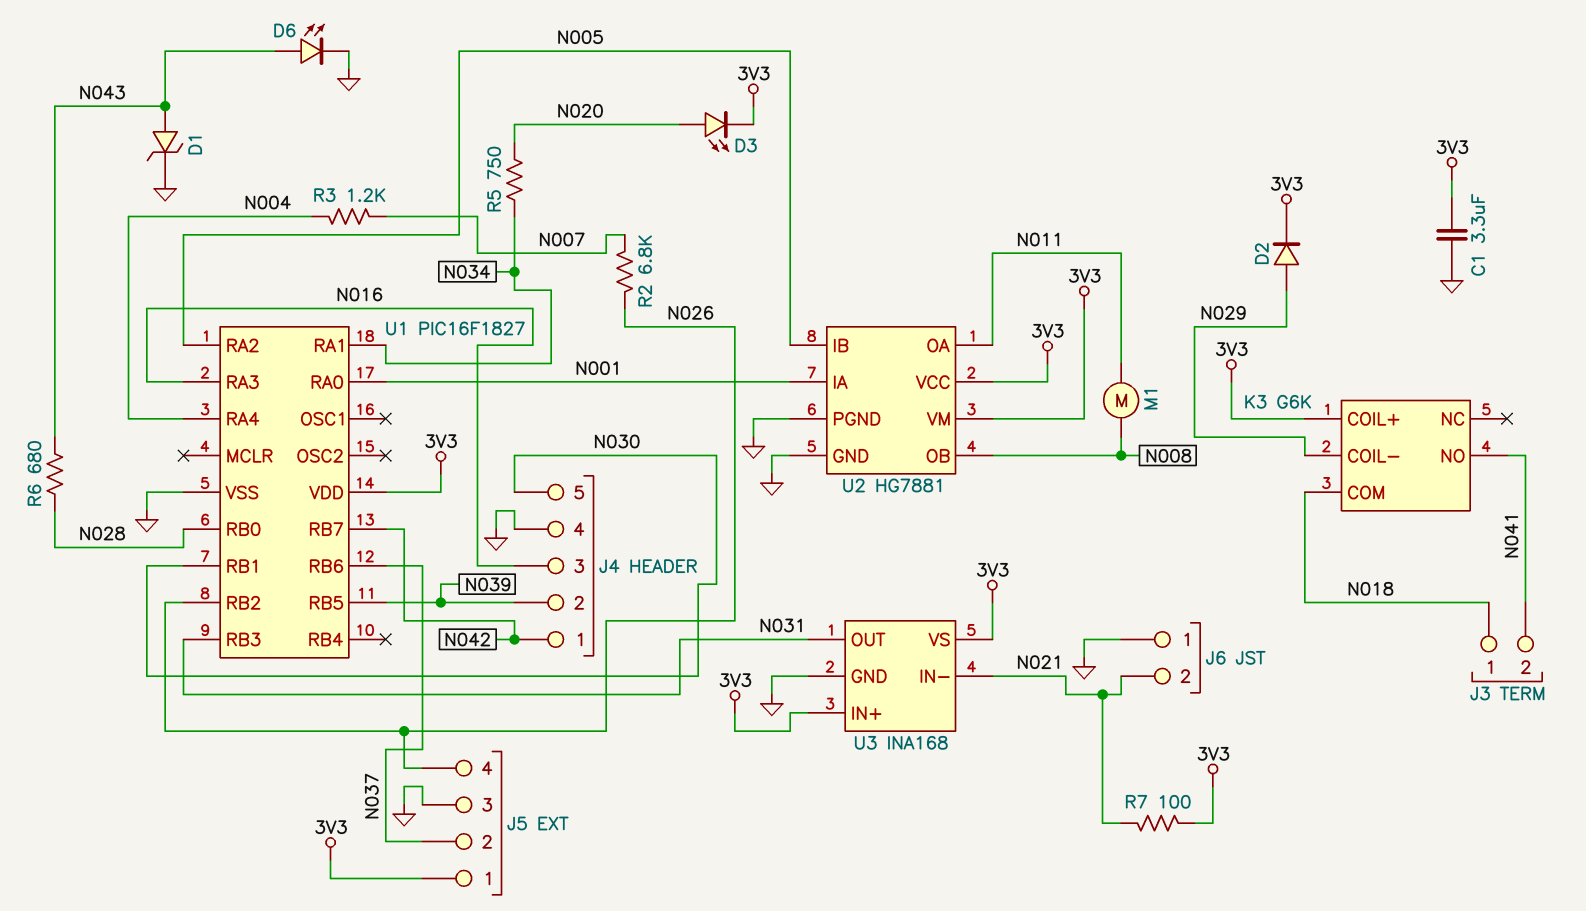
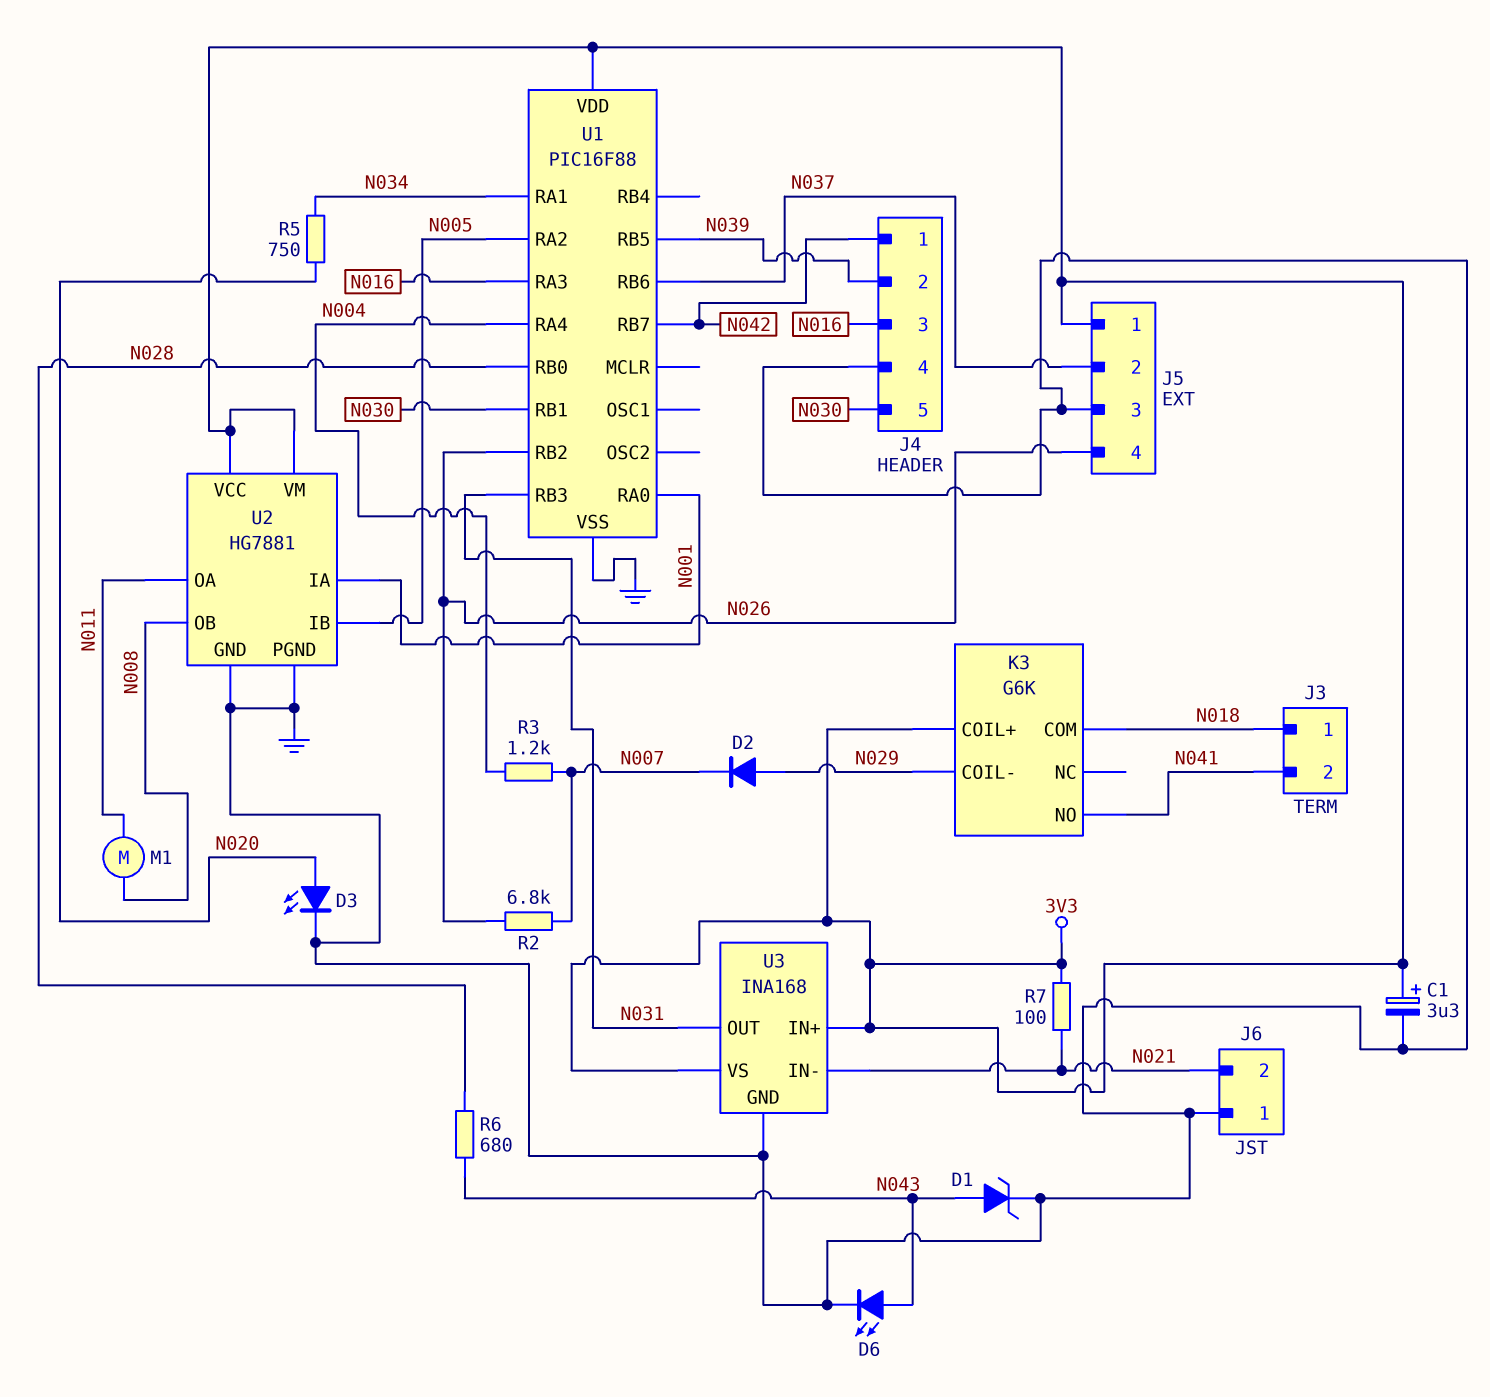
C1: 3.3uF (3V3, GND) -> 3.3uF (plus 3V3, minus GND)
D2: diode (A N029, K 3V3) -> diode (A N029, K N007)
D3: LED (A N020, K 3V3) -> LED (A N020, K GND)
U1: PIC16F1827 -> PIC16F88

